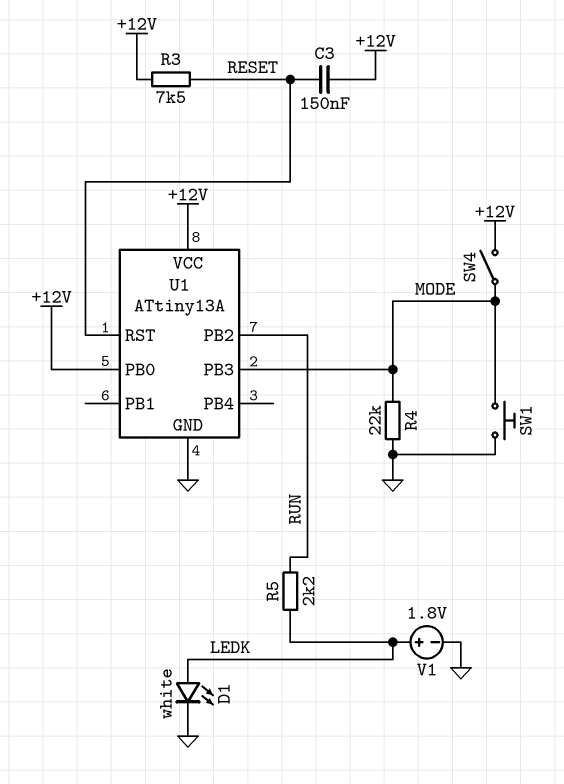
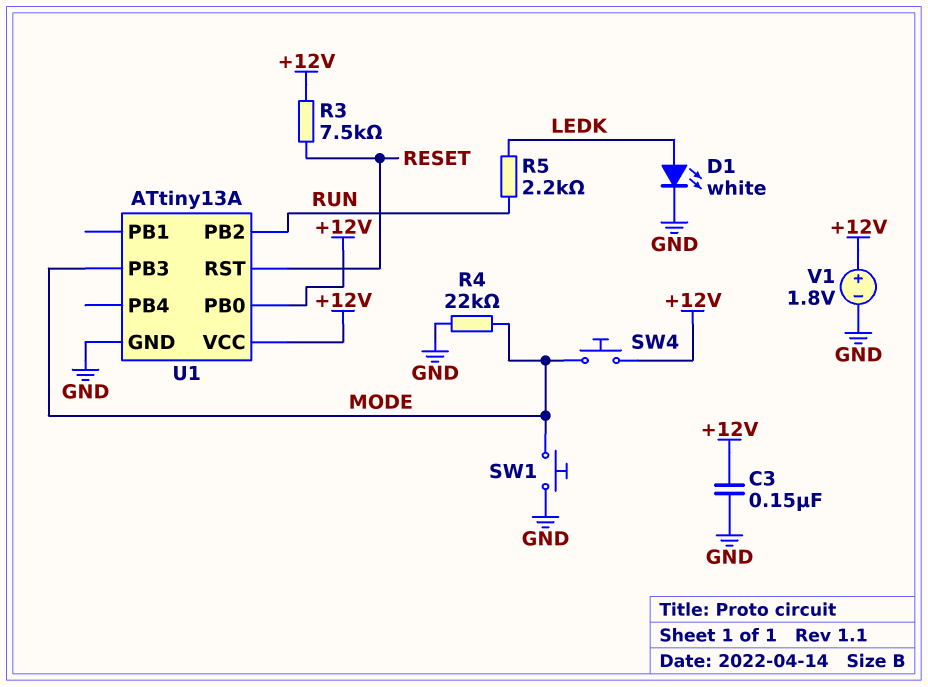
C3: 150nF (+12V, RESET) -> 150nF (+12V, GND)
SW4: switch (+12V, MODE) -> button (+12V, MODE)
V1: 1.8V (plus LEDK, minus GND) -> 1.8V (plus +12V, minus GND)

